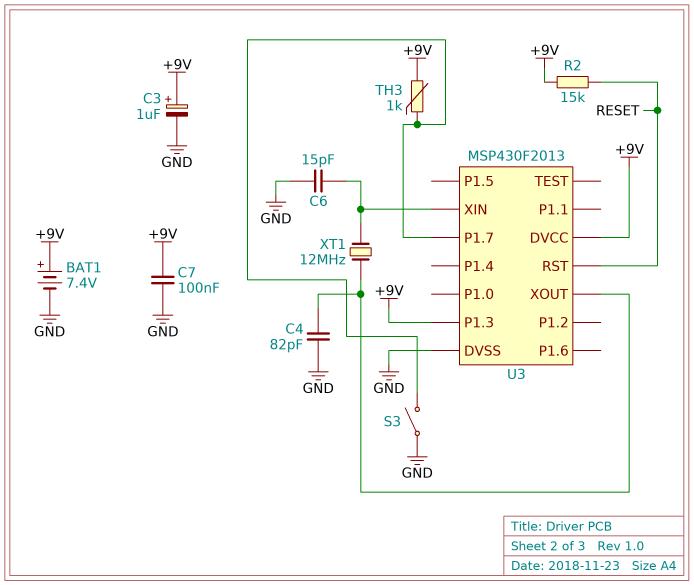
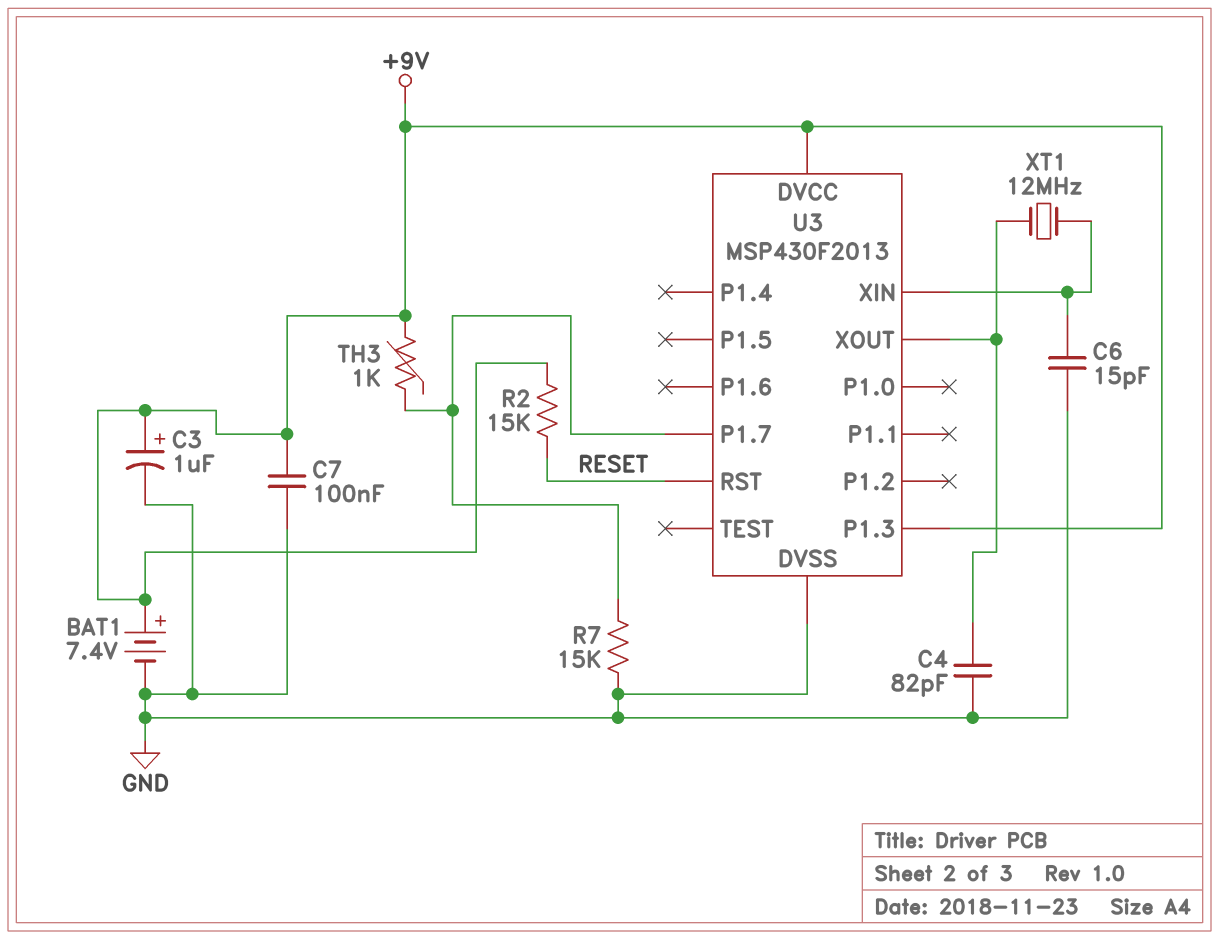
R7: none -> 15k (GND, U3/P1.7)
S3: switch (GND, U3/P1.7) -> none

